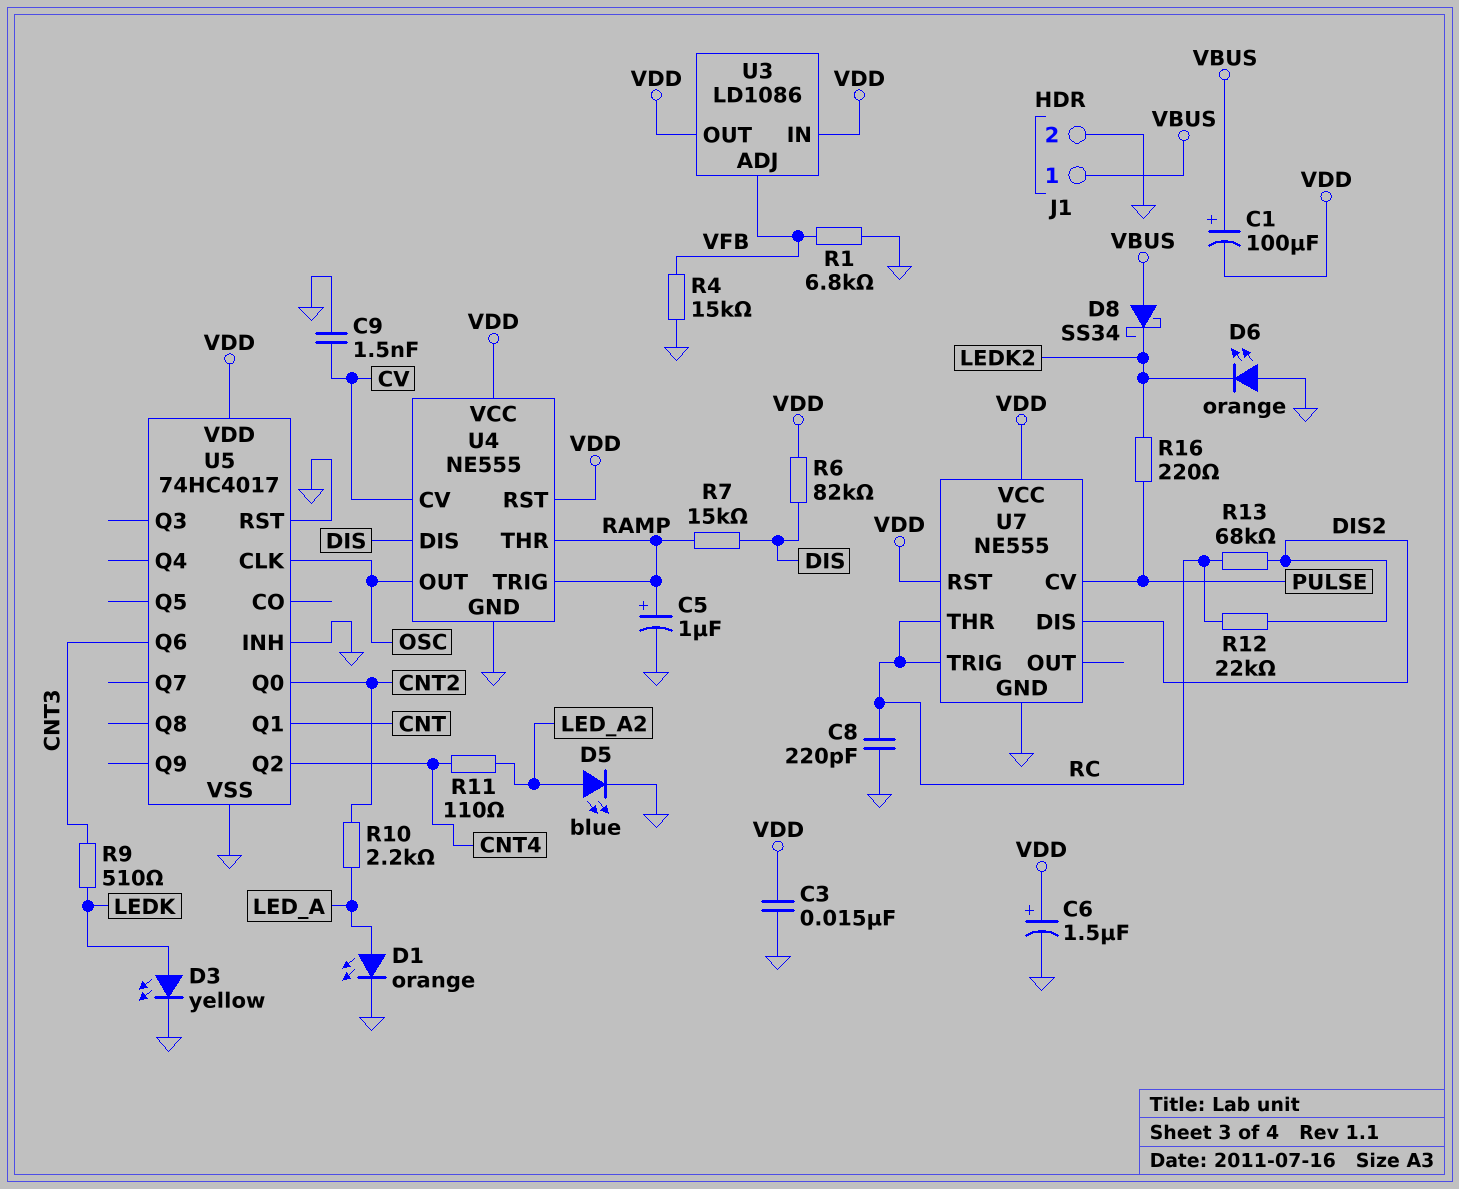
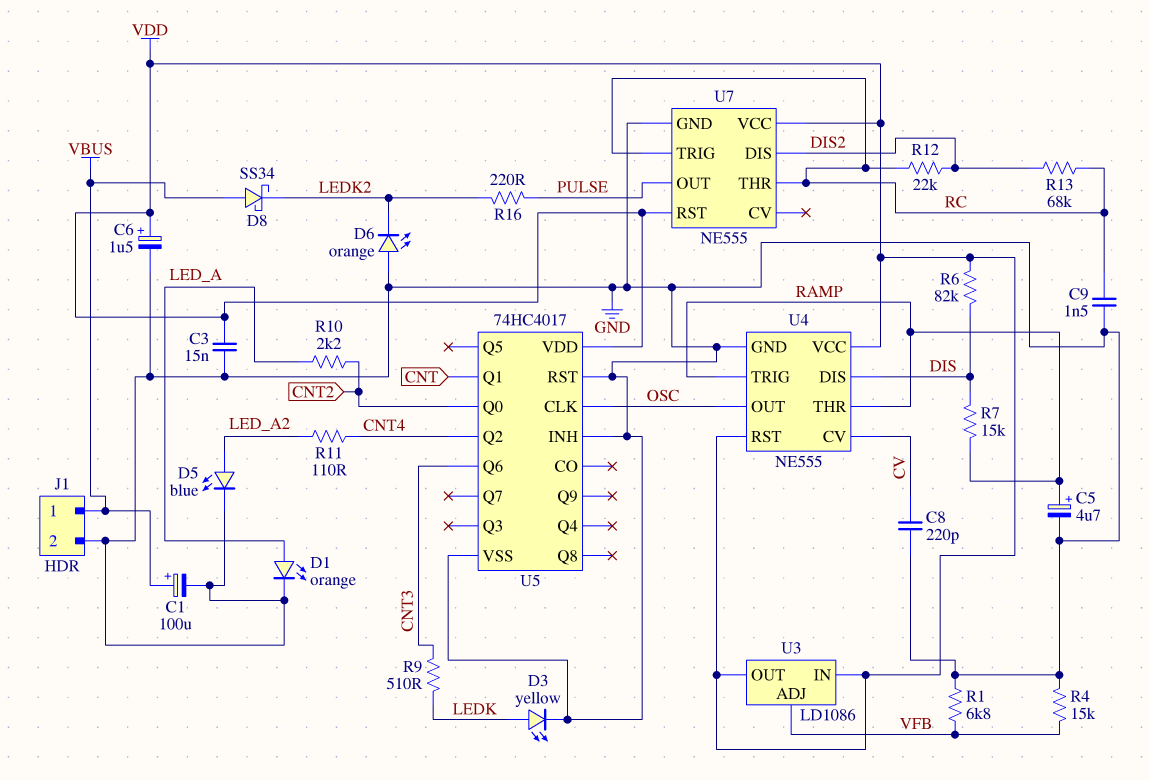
C1: 100uF (plus VBUS, minus VDD) -> 100uF (plus VBUS, minus GND)
C5: 1uF (plus RAMP, minus GND) -> 4.7uF (plus RAMP, minus GND)
C8: 220pF (GND, RC) -> 220pF (CV, GND)
C9: 1.5nF (CV, GND) -> 1.5nF (GND, RC)
U7 pin CV: PULSE -> none
U7 pin OUT: none -> PULSE

